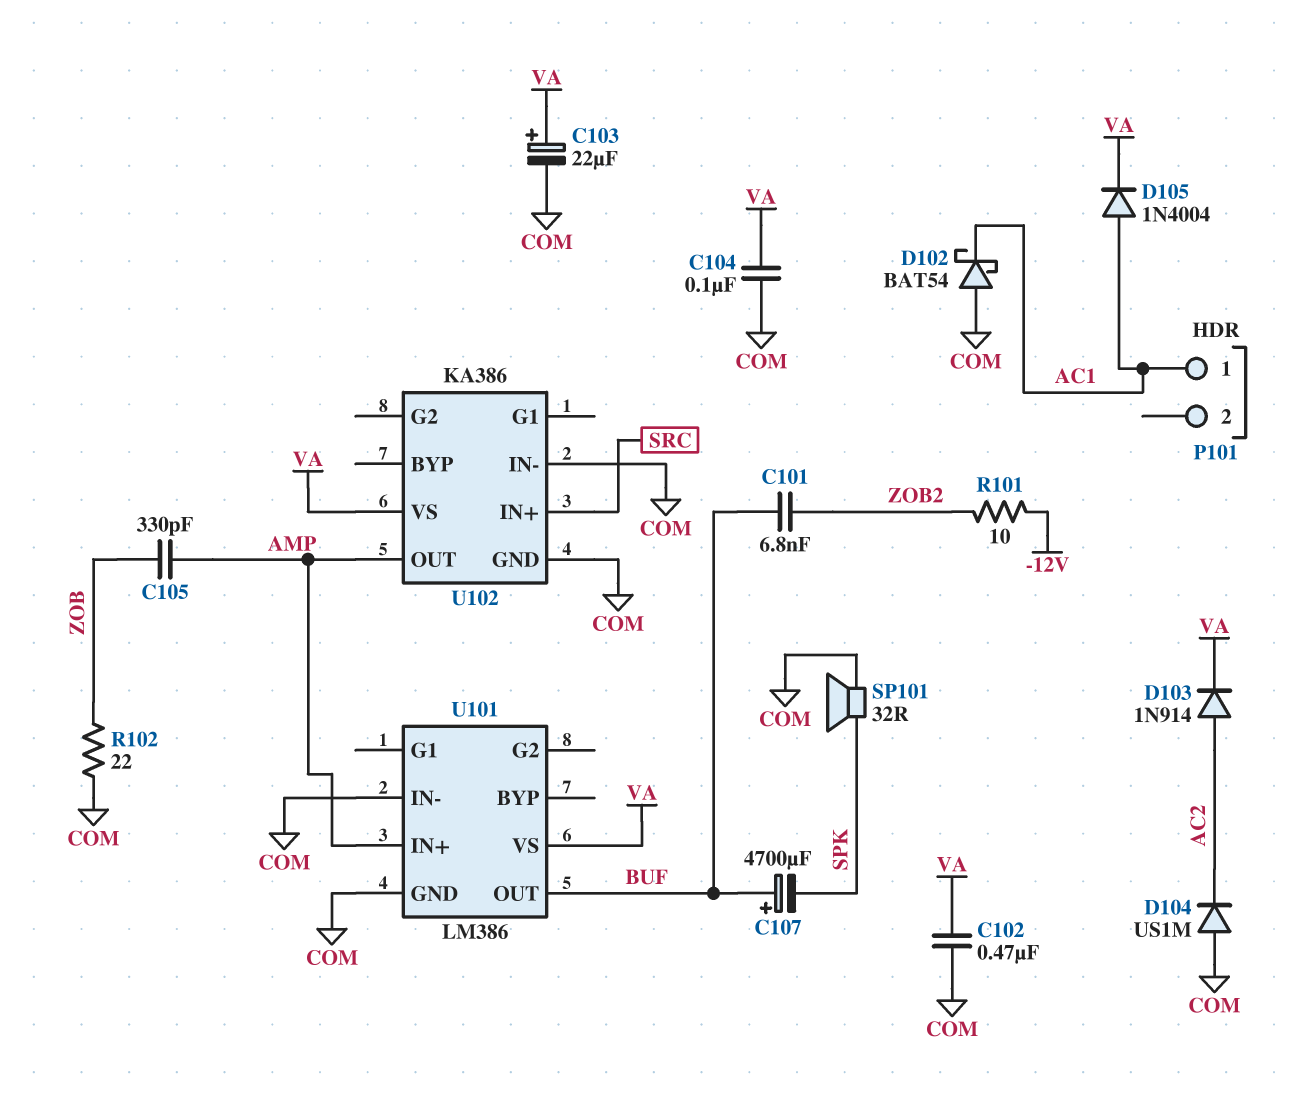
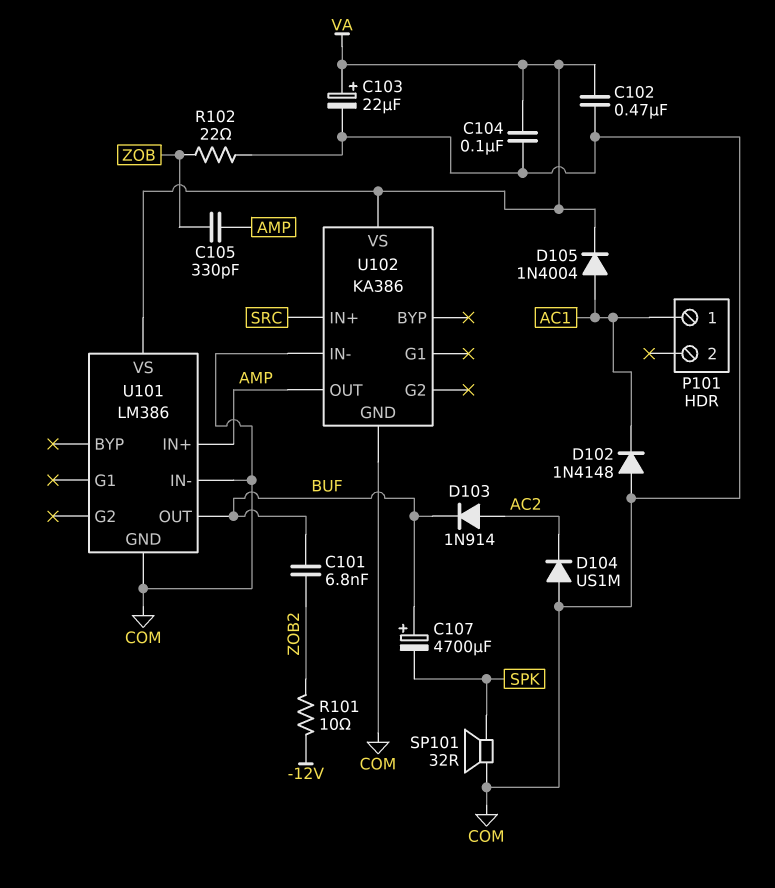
D102: schottky BAT54 (A COM, K AC1) -> diode 1N4148 (A COM, K AC1)
D103: diode 1N914 (A AC2, K VA) -> diode 1N914 (A AC2, K BUF)

